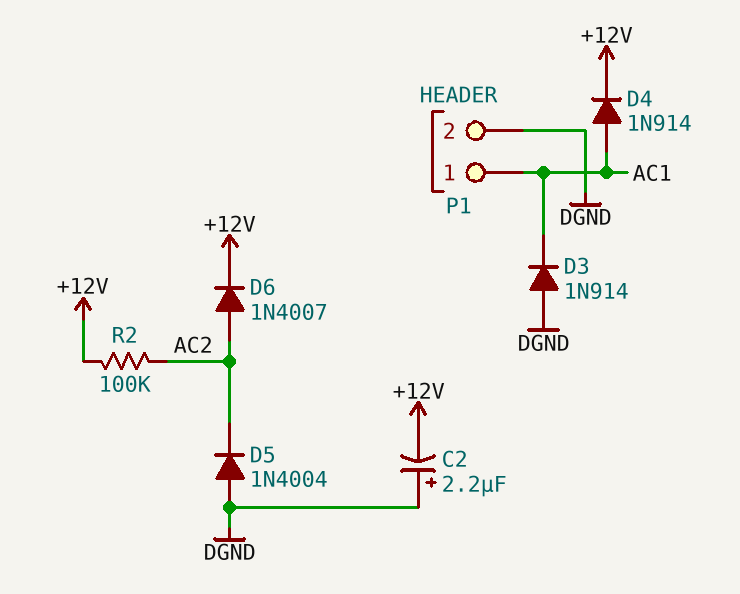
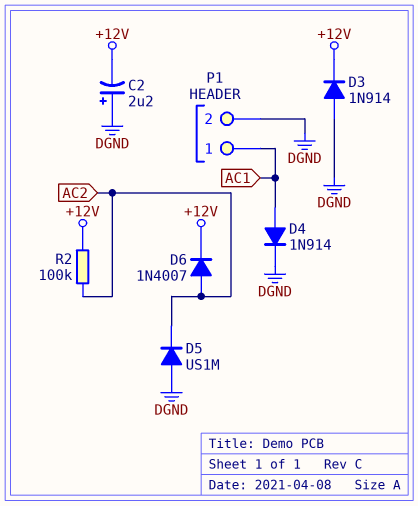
D3: diode 1N914 (A DGND, K AC1) -> diode 1N914 (A DGND, K +12V)
D4: diode 1N914 (A AC1, K +12V) -> diode 1N914 (A AC1, K DGND)
D5: diode 1N4004 (A DGND, K AC2) -> diode US1M (A DGND, K AC2)

